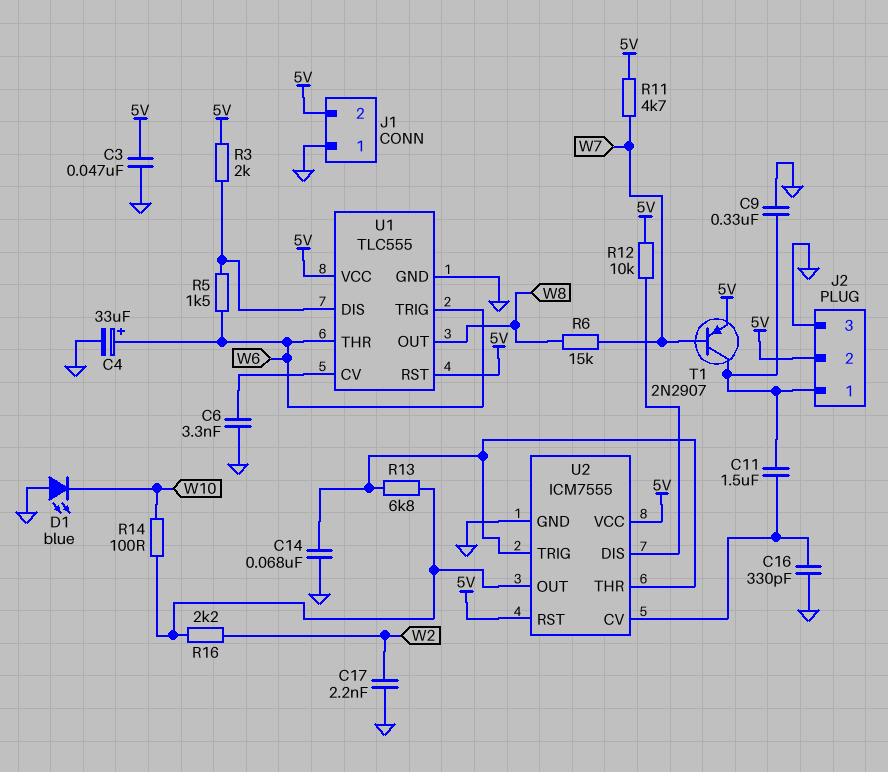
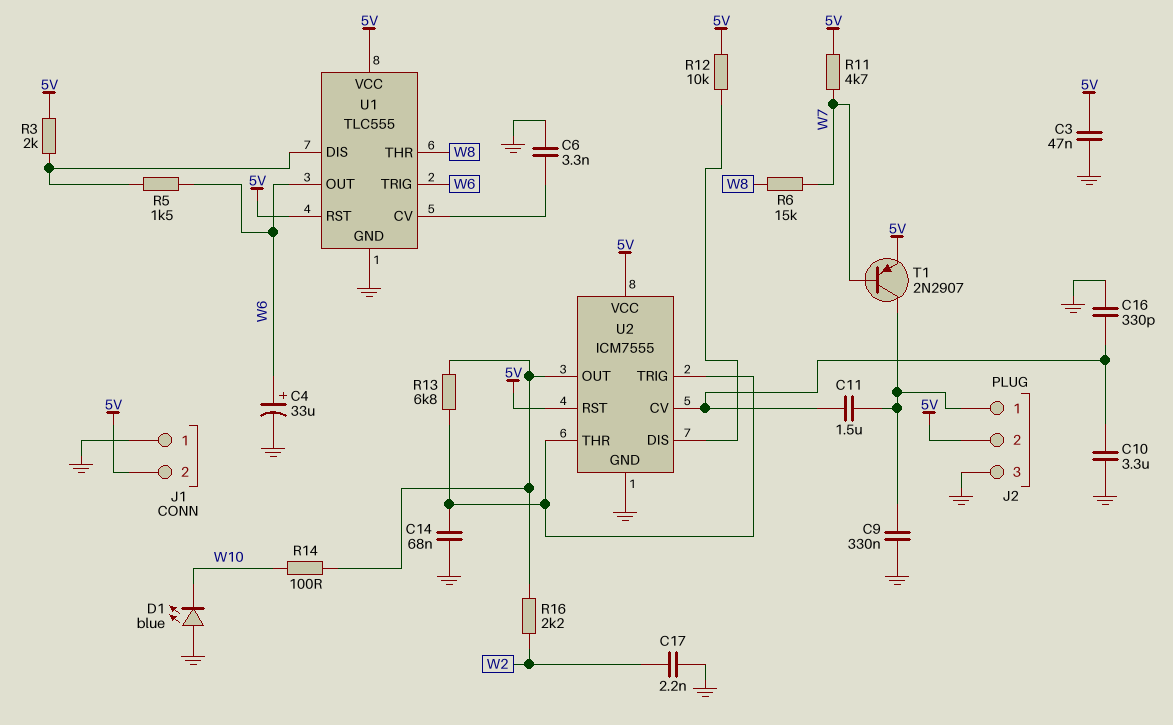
C10: none -> 3.3uF (GND, U2/CV)
U1 pin OUT: W8 -> W6
U1 pin THR: W6 -> W8

